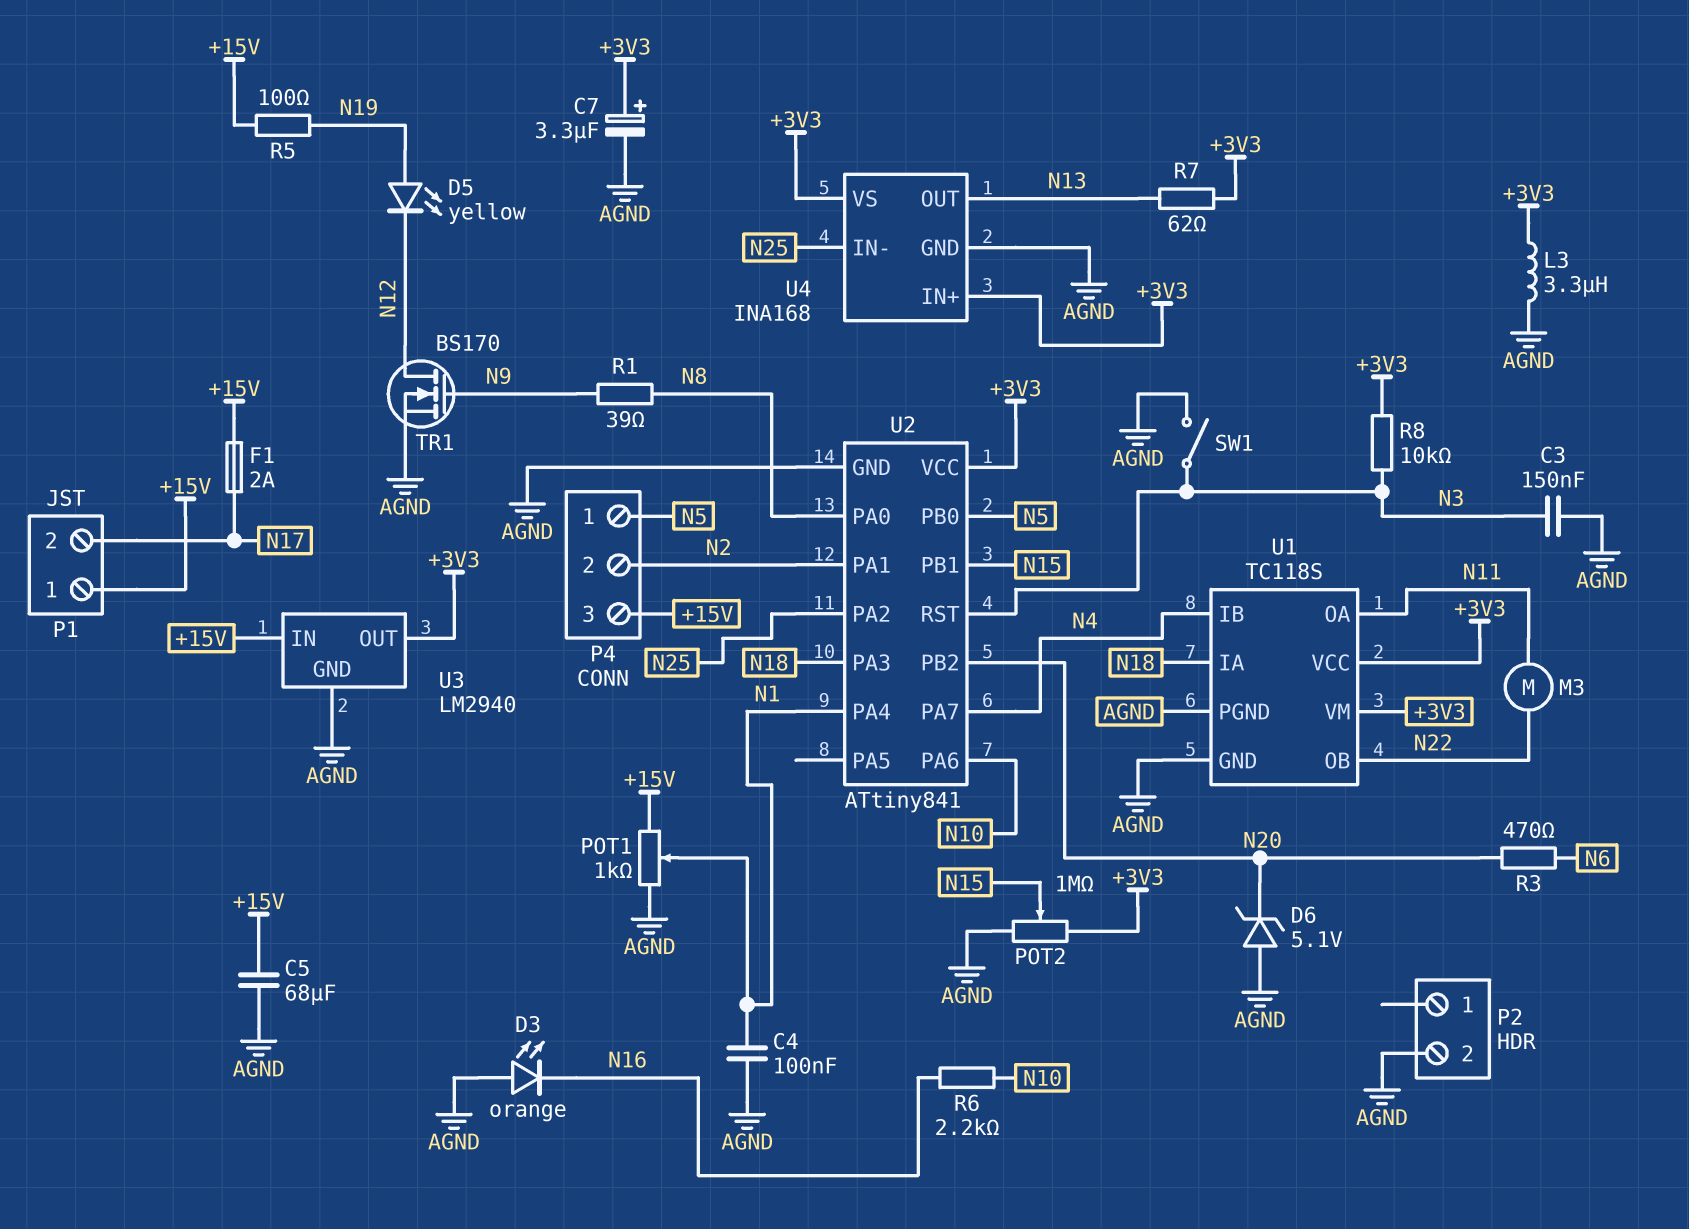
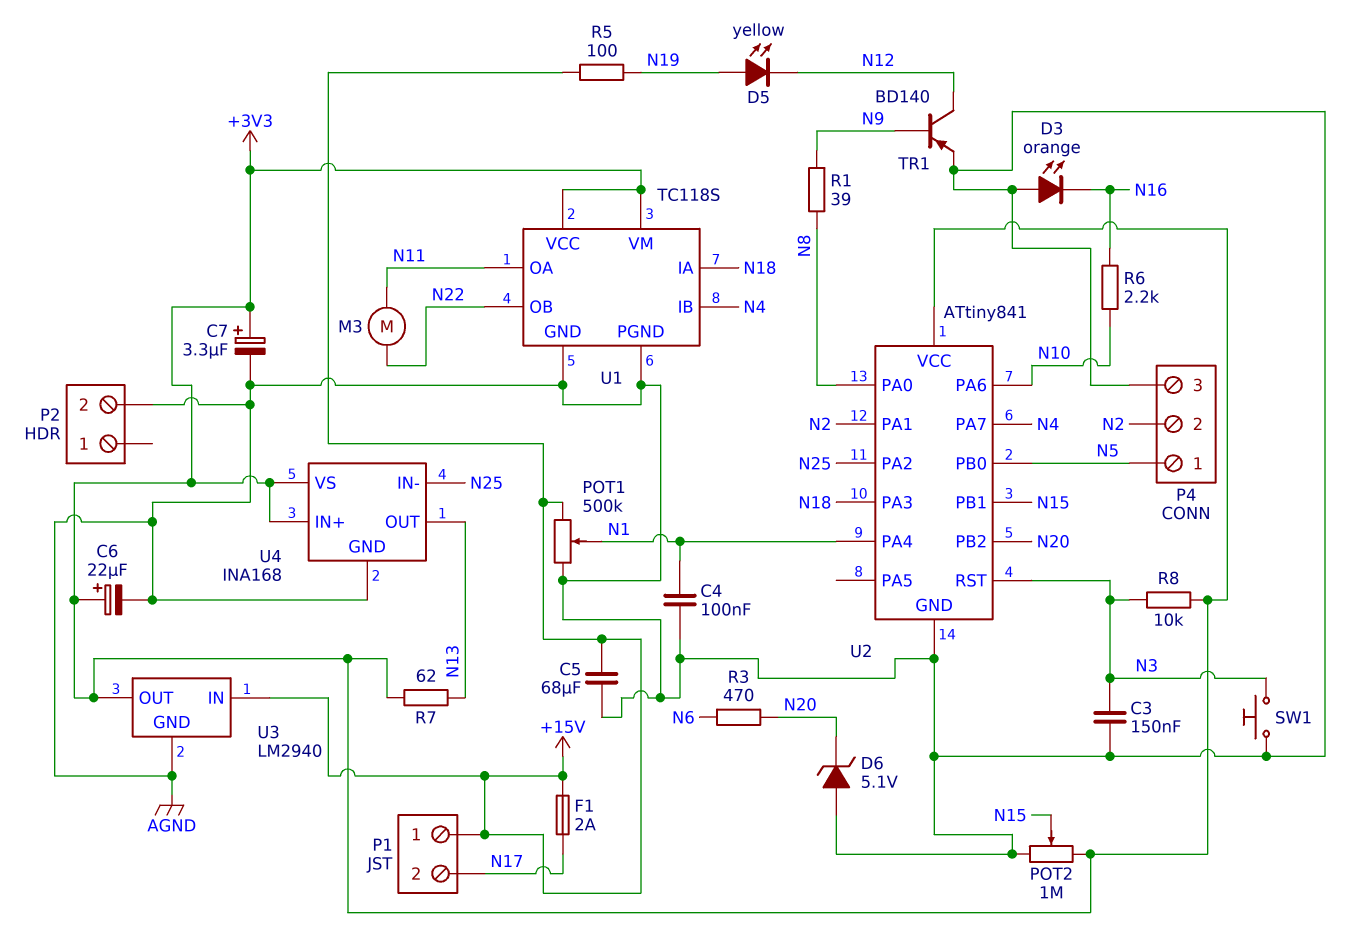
C6: none -> 22uF (plus +3V3, minus AGND)
L3: 3.3uH (+3V3, AGND) -> none
P4 pin 3: +15V -> AGND
POT1: 1k (+15V, AGND, wiper N1) -> 500k (+15V, AGND, wiper N1)
SW1: switch (AGND, N3) -> button (AGND, N3)
TR1: NMOS BS170 (G N9, D N12, S AGND) -> PNP BD140 (B N9, C N12, E AGND)

